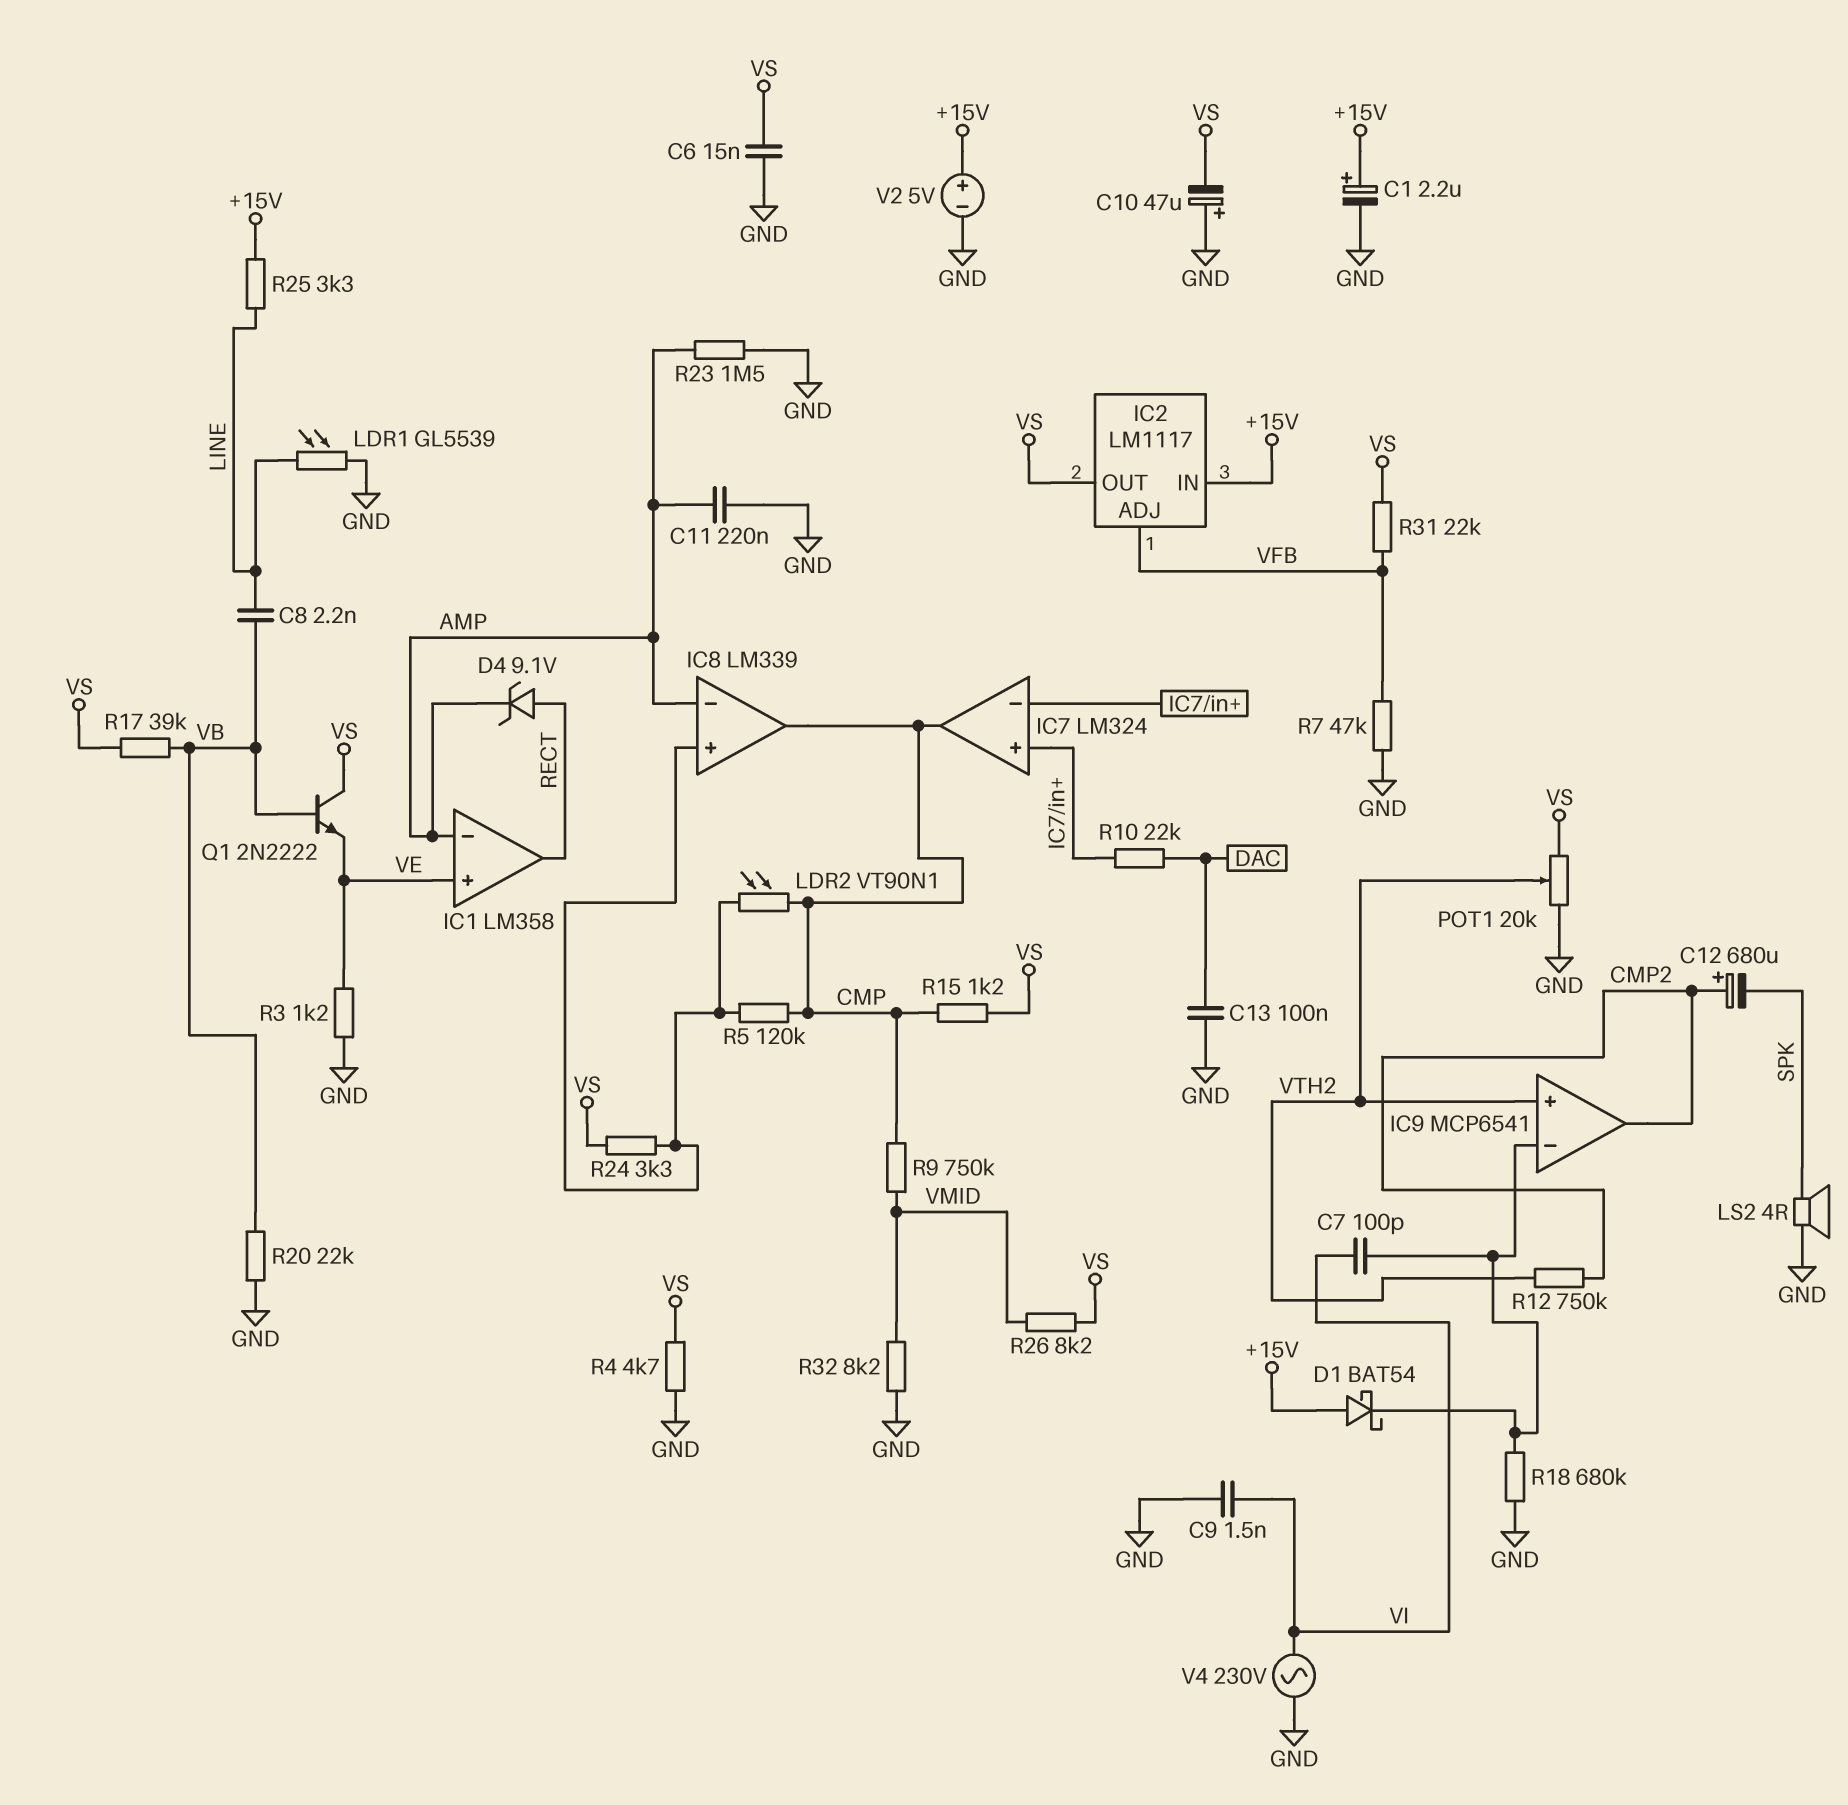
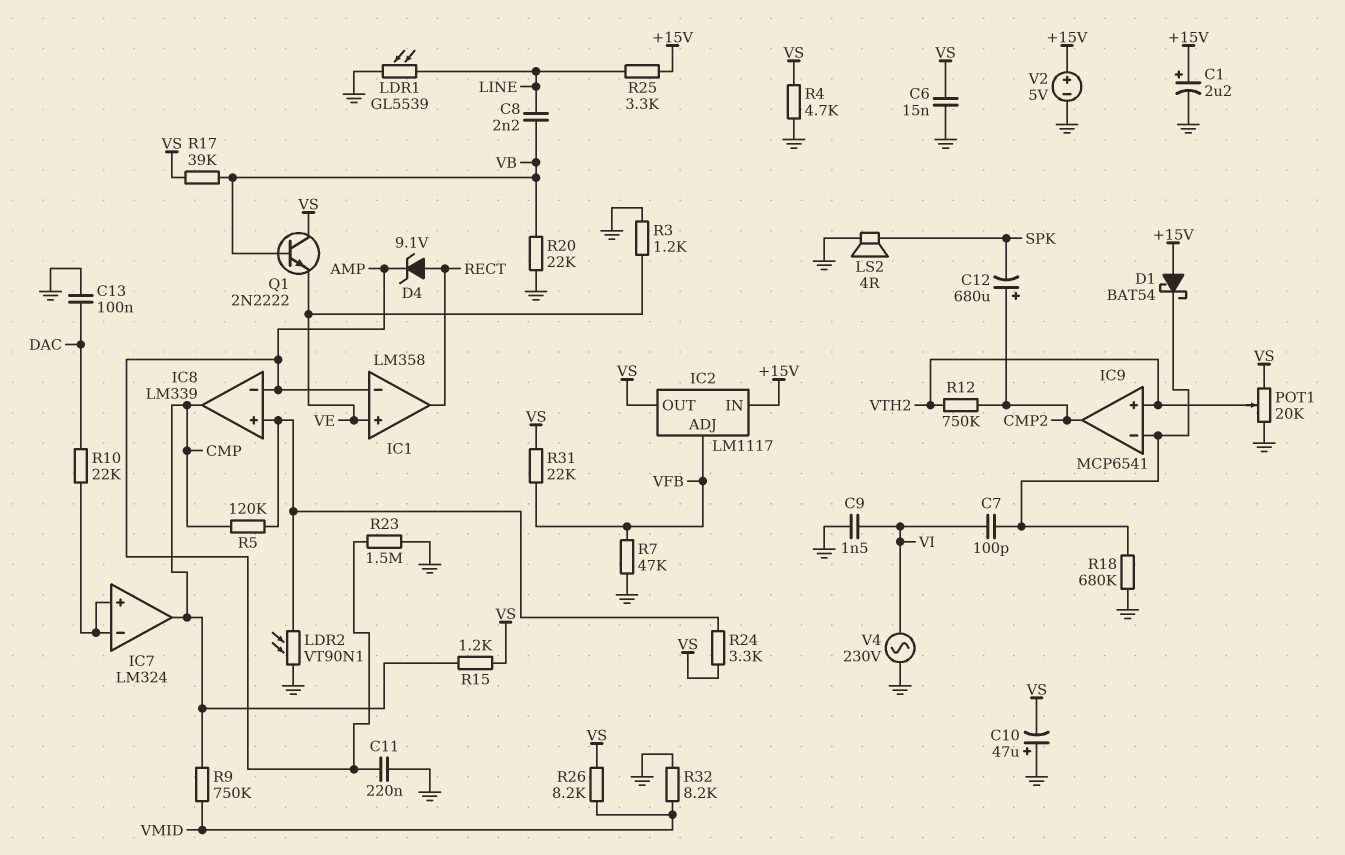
LDR2: VT90N1 (CMP, IC8/in+) -> VT90N1 (GND, IC8/in+)

